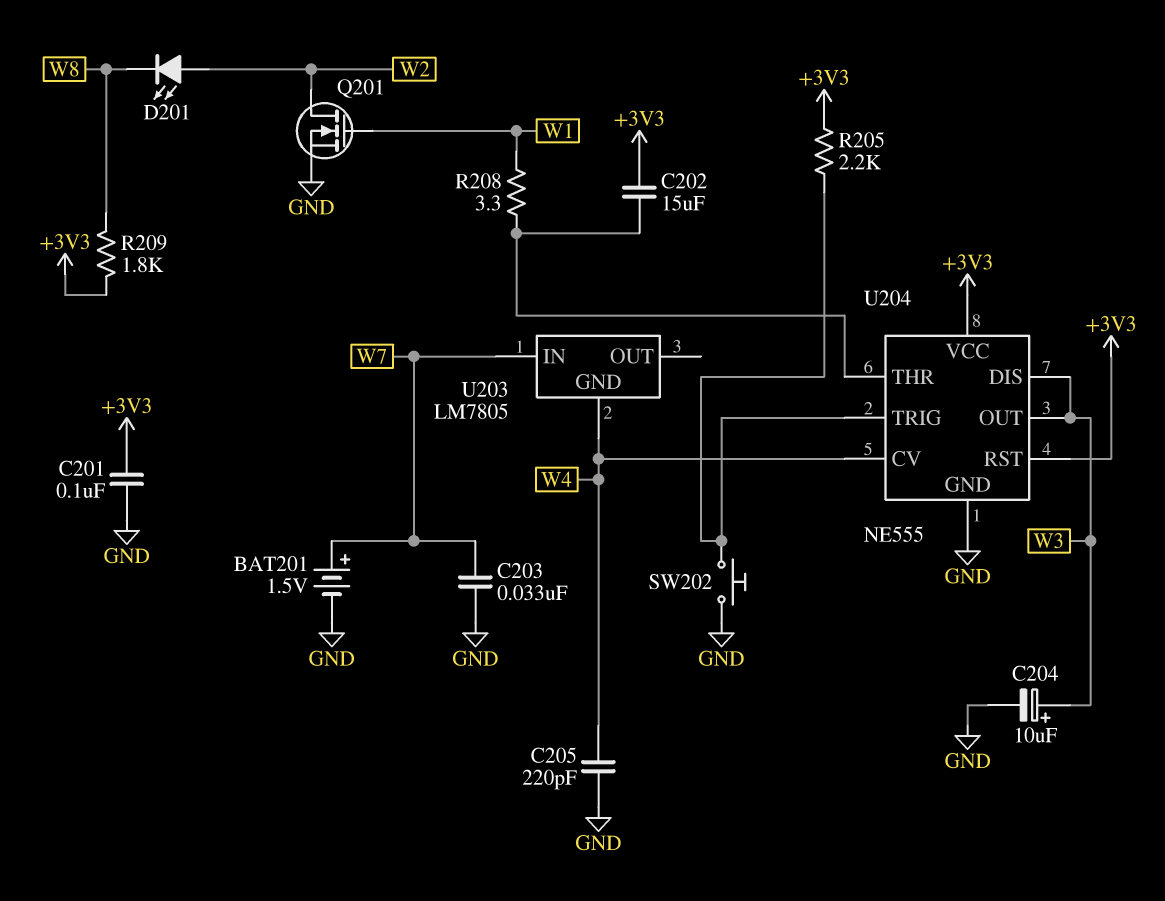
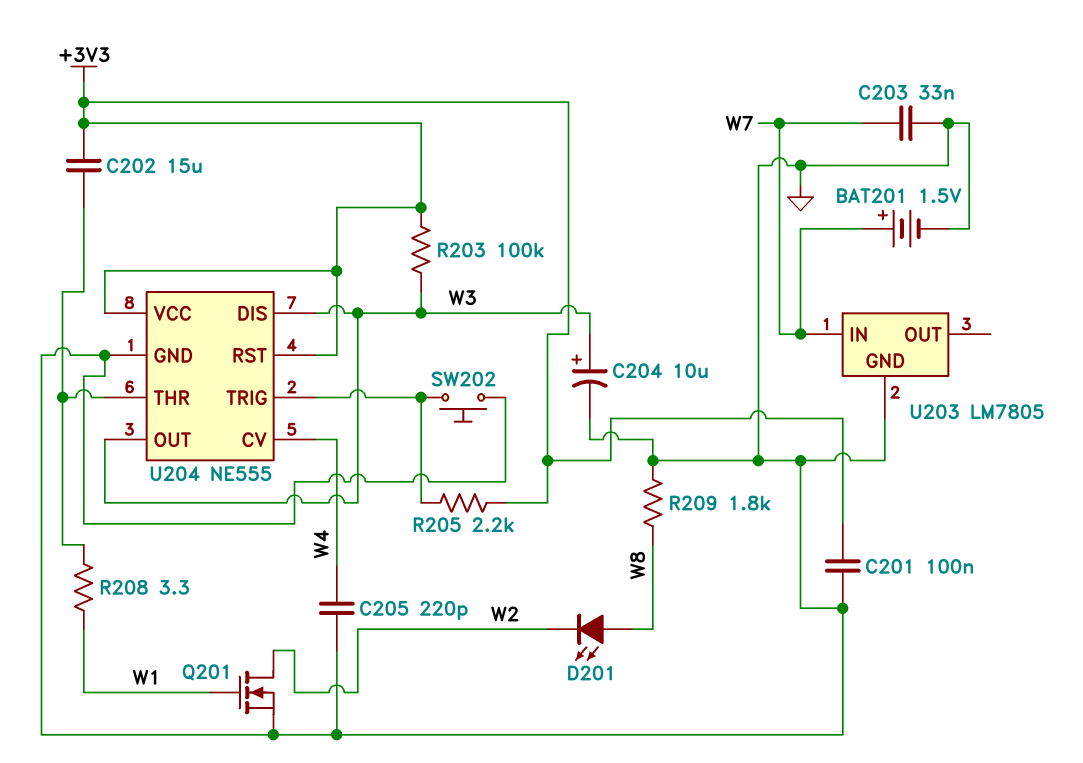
D201: LED (A W2, K W8) -> LED (A W8, K W2)
R203: none -> 100k (+3V3, W3)
R209: 1.8k (+3V3, W8) -> 1.8k (GND, W8)
U203 pin GND: W4 -> GND

